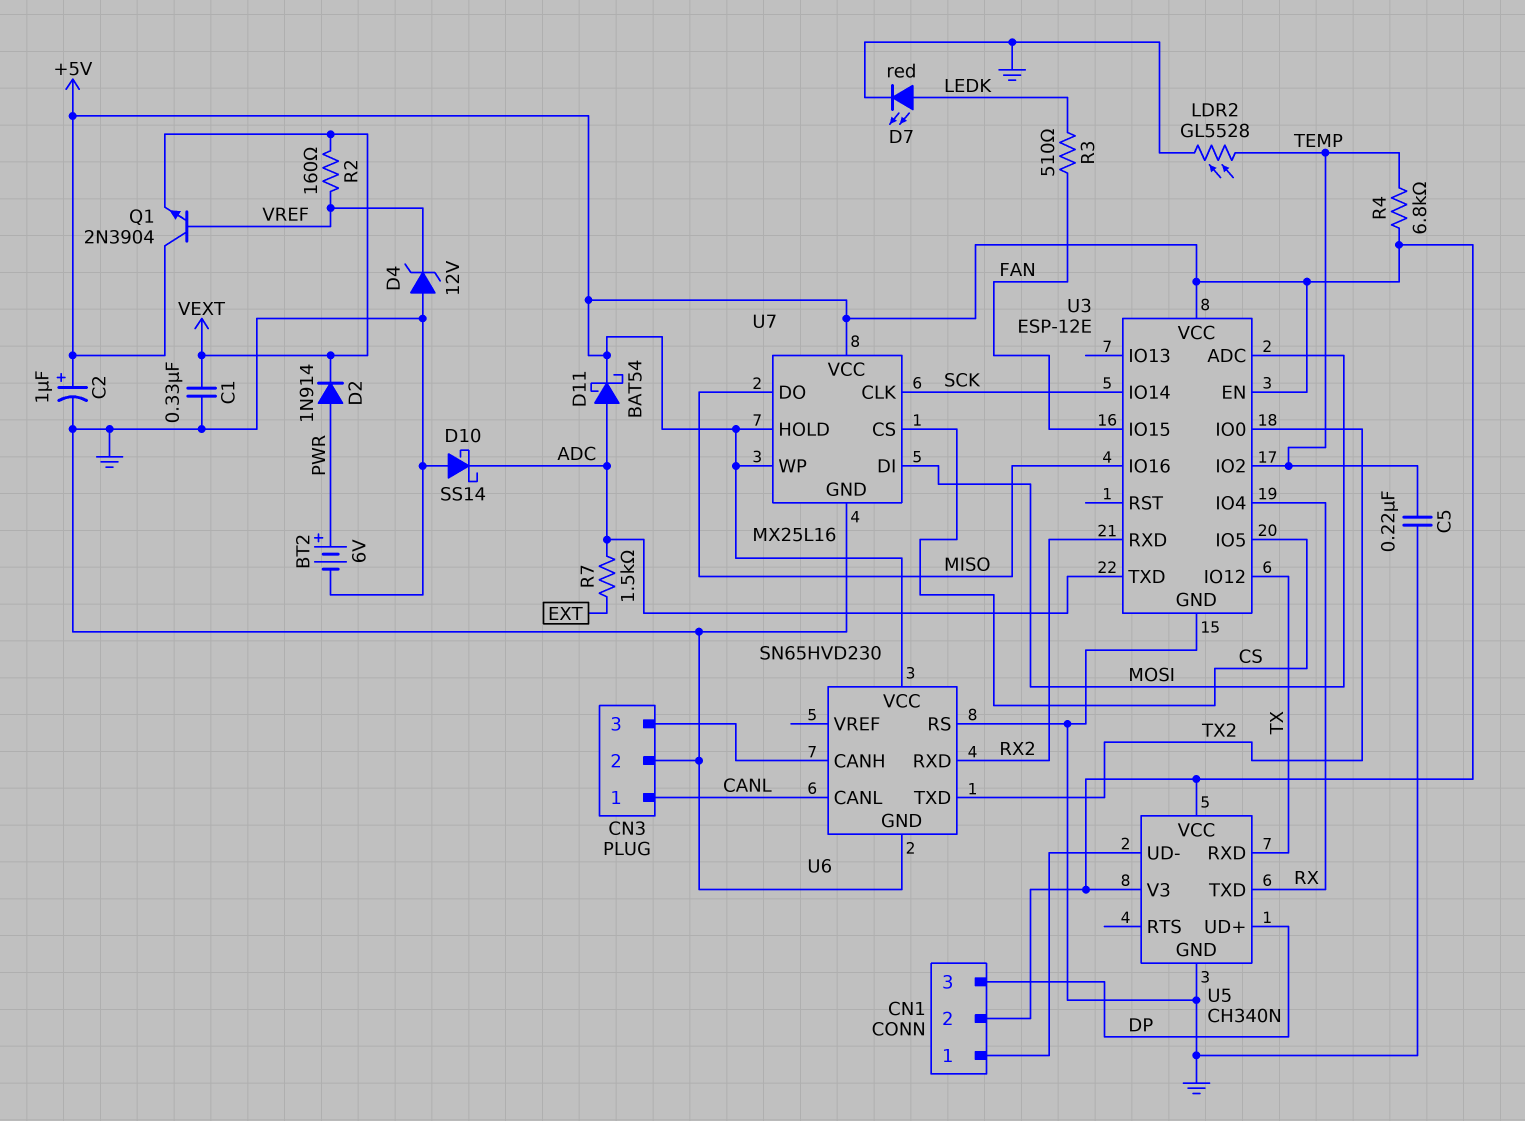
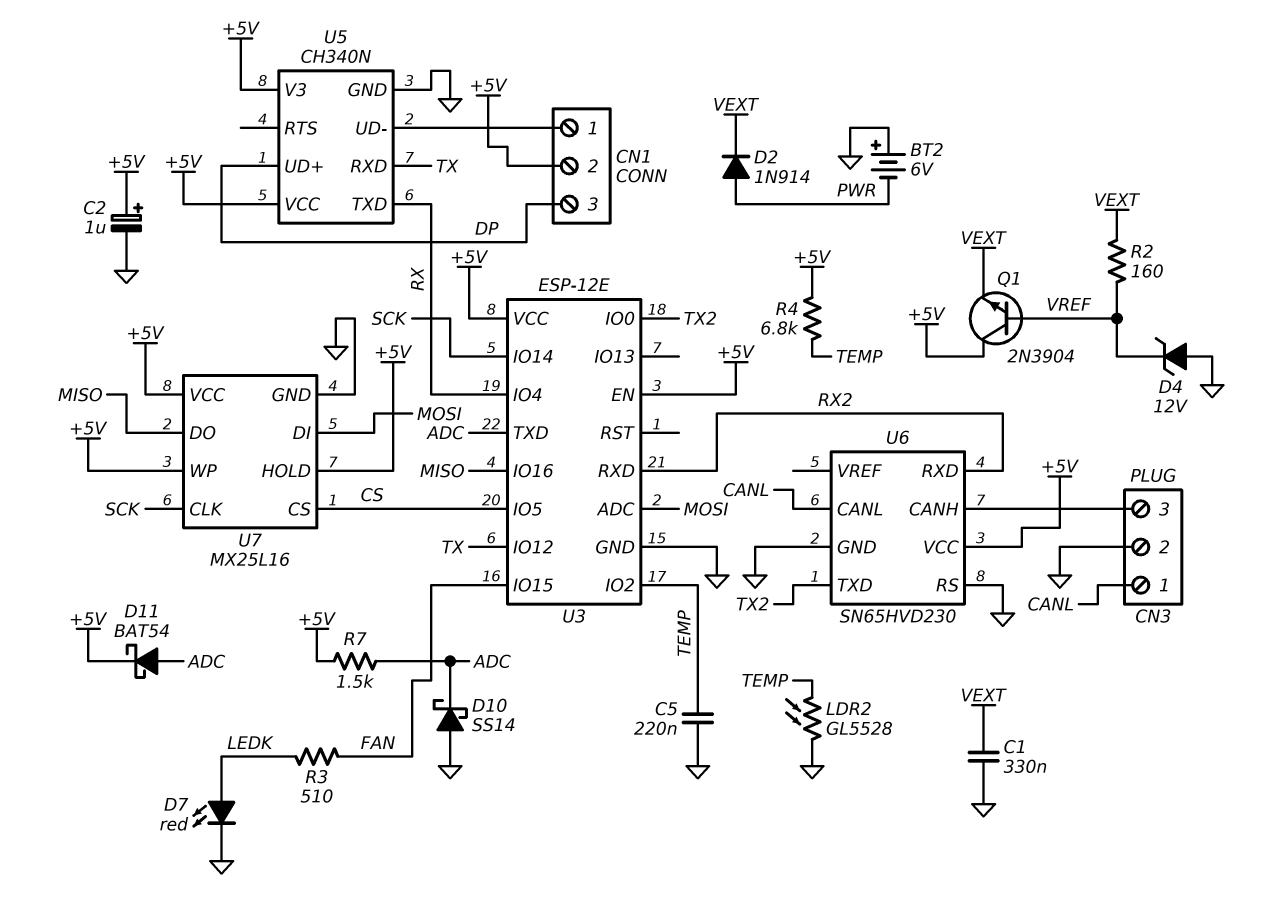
BT2: 6V (plus PWR, minus GND) -> 6V (plus GND, minus PWR)
R7: 1.5k (ADC, EXT) -> 1.5k (+5V, ADC)

